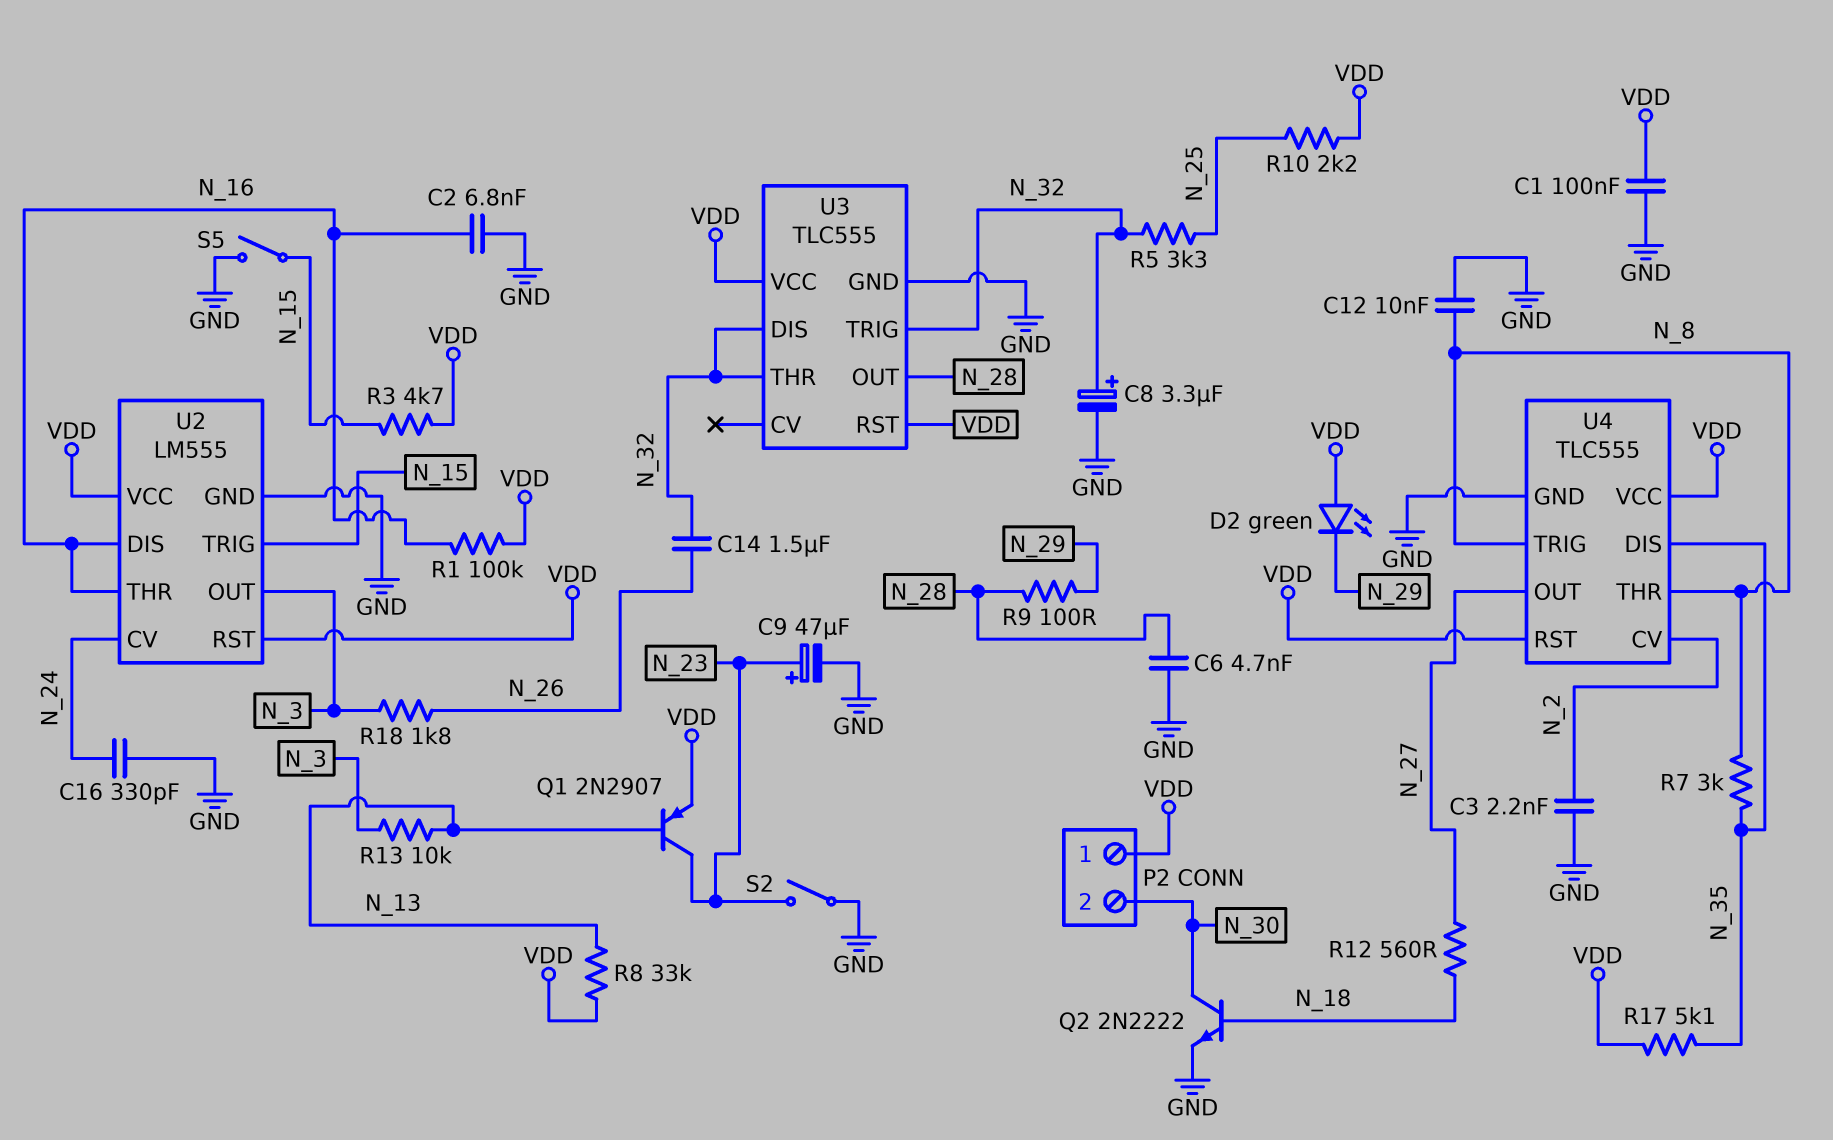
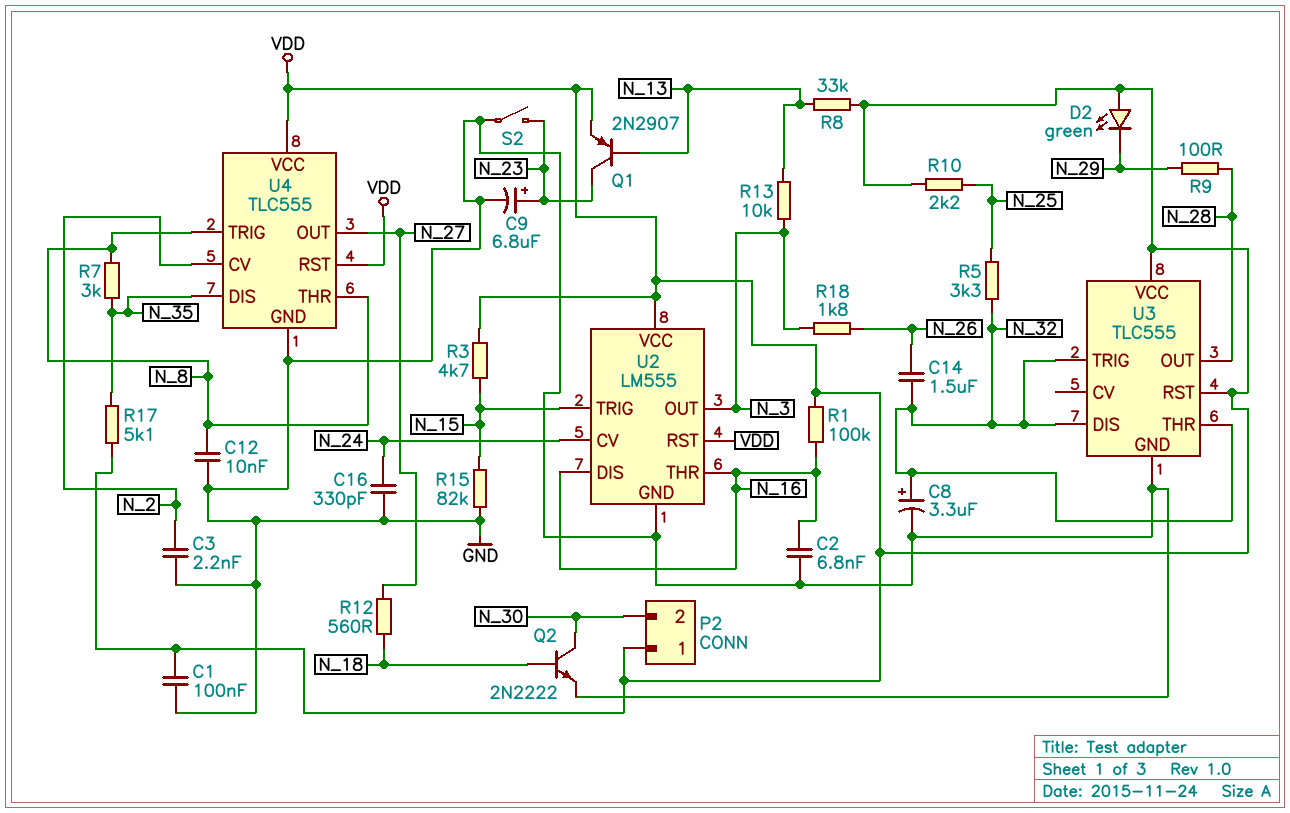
C6: 4.7nF (GND, N_28) -> none
C9: 47uF (plus N_23, minus GND) -> 6.8uF (plus N_23, minus GND)
R15: none -> 82k (GND, N_15)
S5: switch (GND, N_15) -> none

